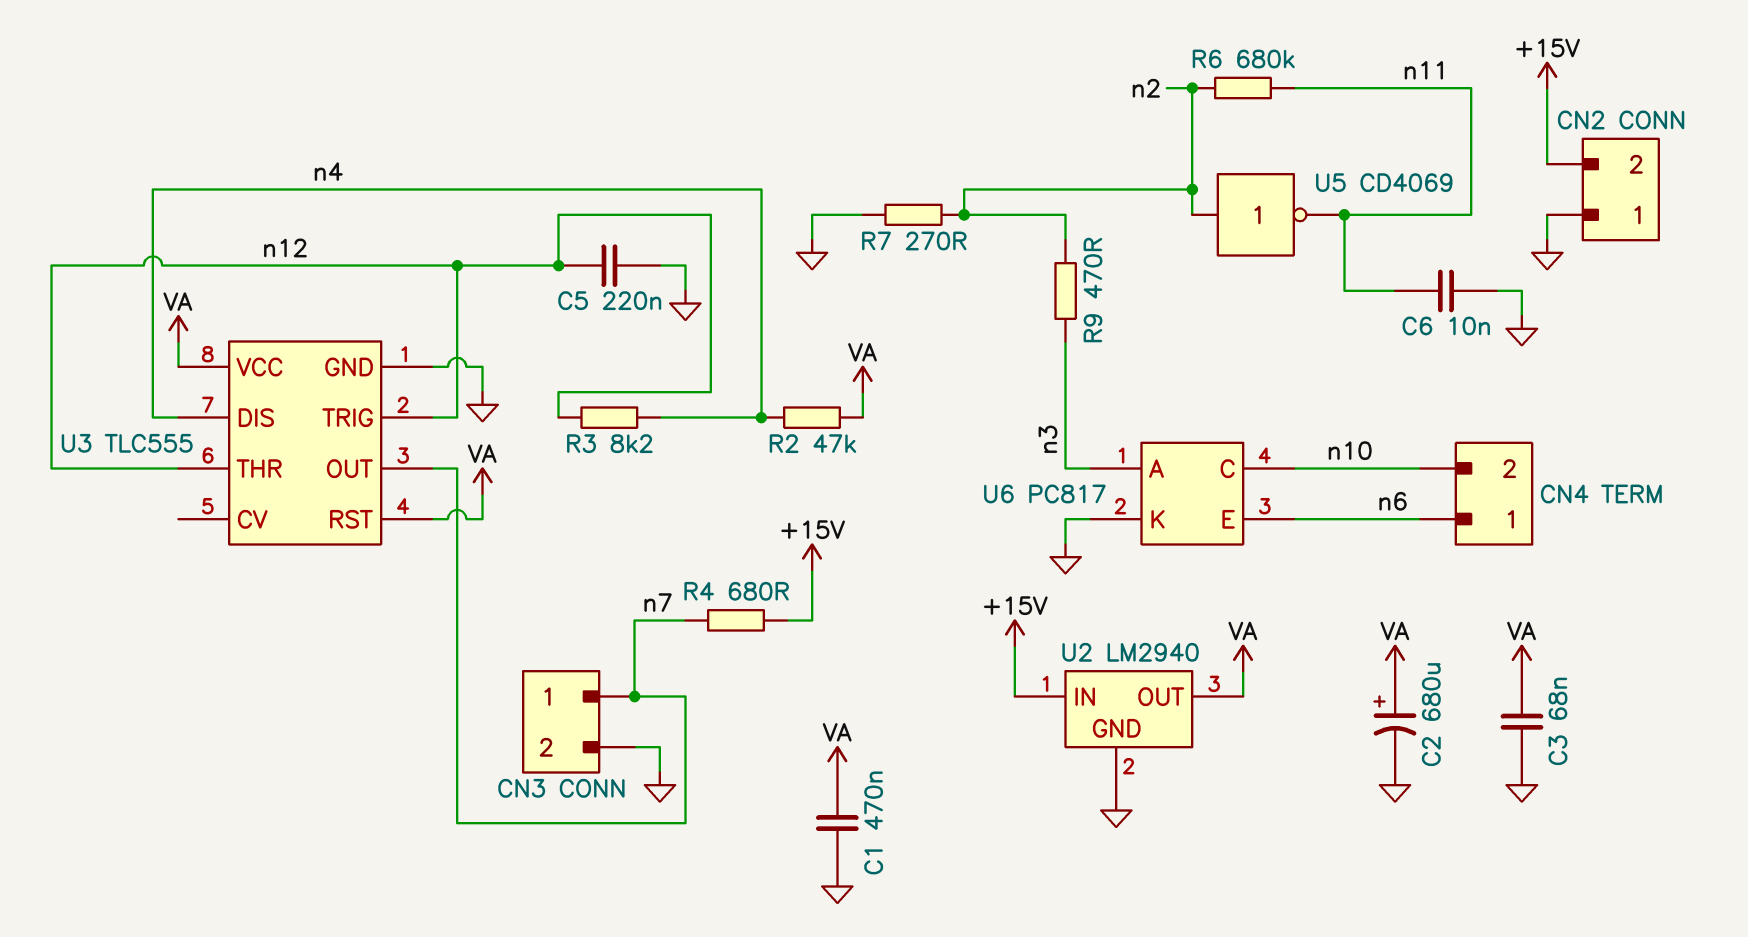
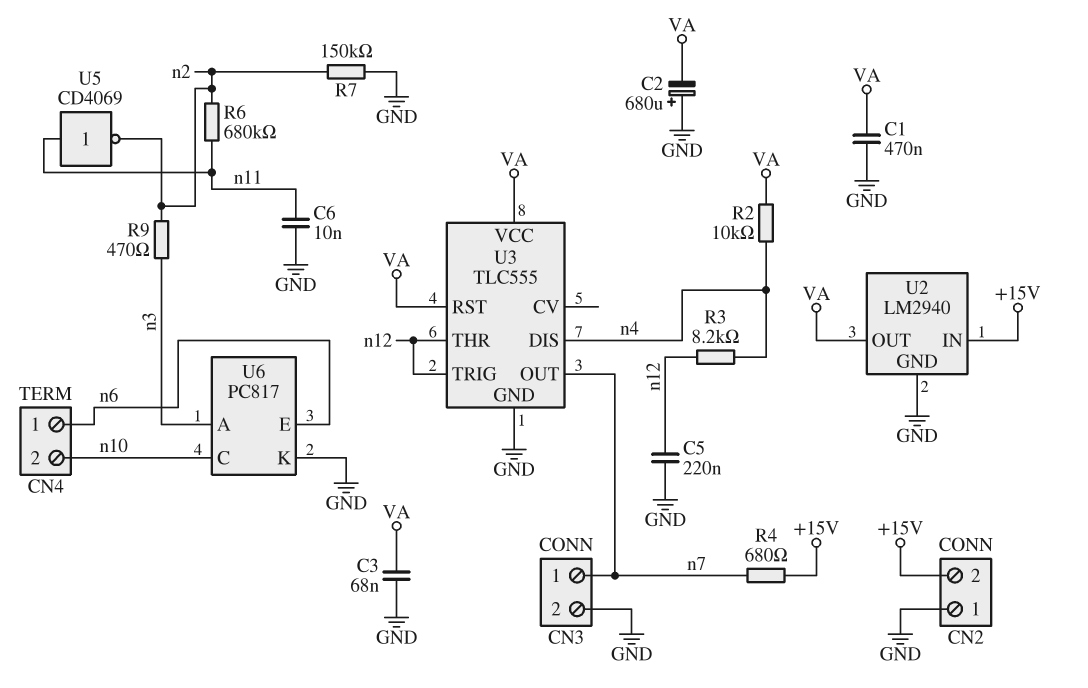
C2: 680uF (plus VA, minus GND) -> 680uF (plus GND, minus VA)
R2: 47k (VA, n4) -> 10k (VA, n4)
R7: 270 (GND, n2) -> 150k (GND, n2)
U5: NOT CD4069 (in n2, out n11) -> NOT CD4069 (in n11, out n2)

